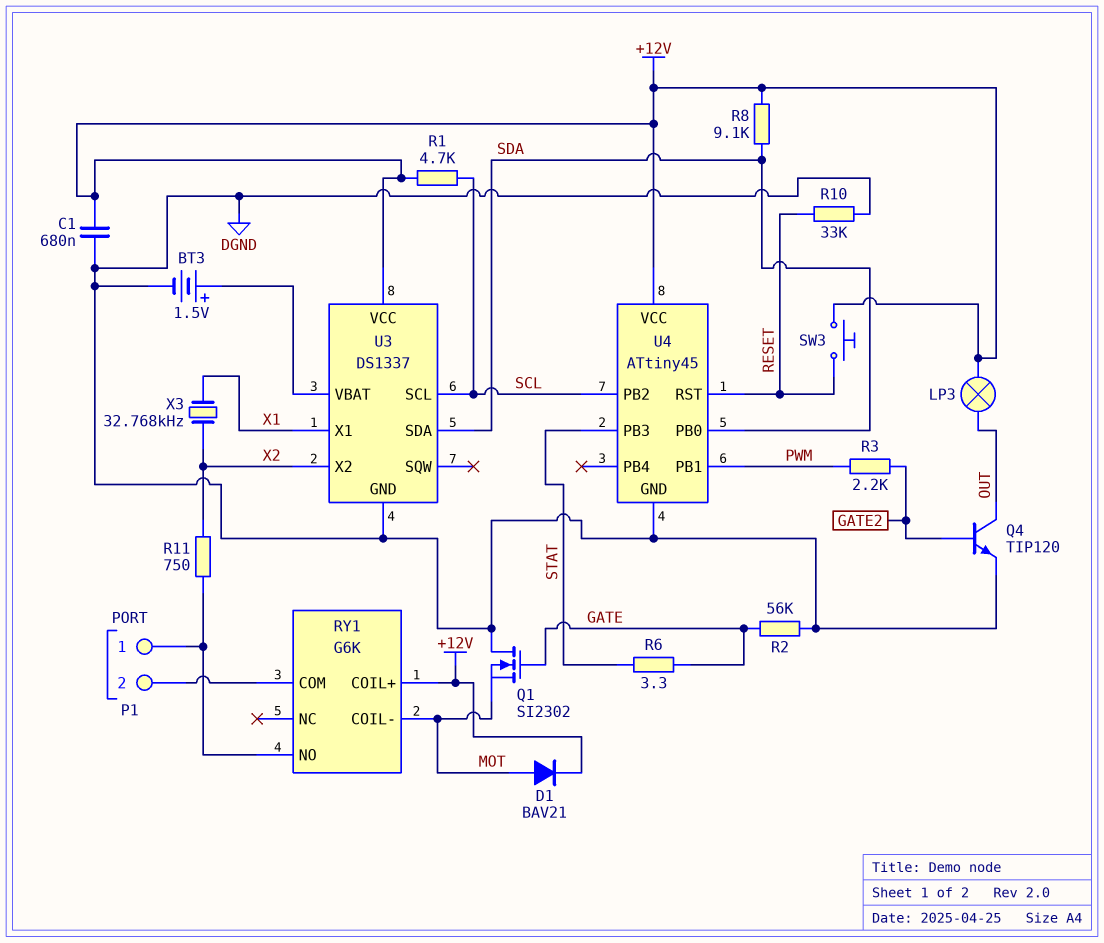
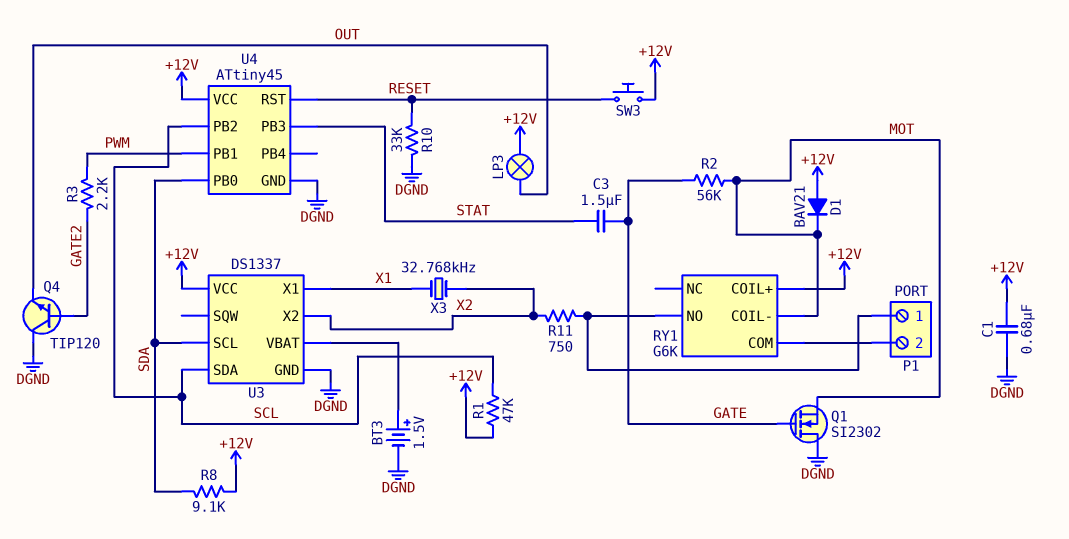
C3: none -> 1.5uF (GATE, STAT)
D1: diode BAV21 (A MOT, K +12V) -> diode BAV21 (A +12V, K MOT)
Q4: NPN TIP120 (B GATE2, C OUT, E DGND) -> NPN TIP120 (B GATE2, C DGND, E OUT)
R1: 4.7k (+12V, SCL) -> 47k (+12V, SCL)
R2: 56k (DGND, GATE) -> 56k (GATE, MOT)
R6: 3.3 (GATE, STAT) -> none
U3 pin SCL: SCL -> SDA
U3 pin SDA: SDA -> SCL

